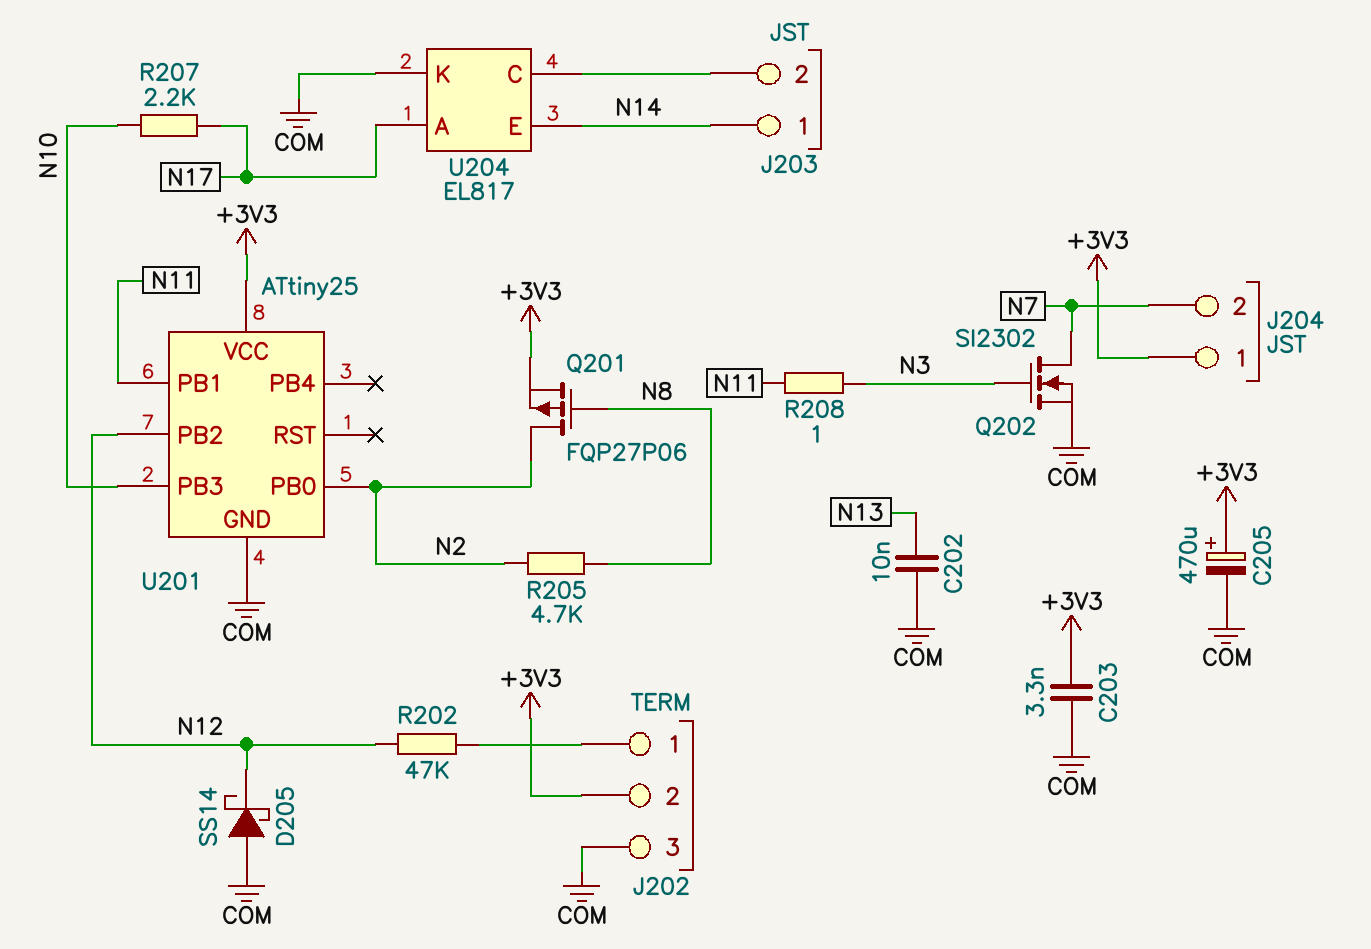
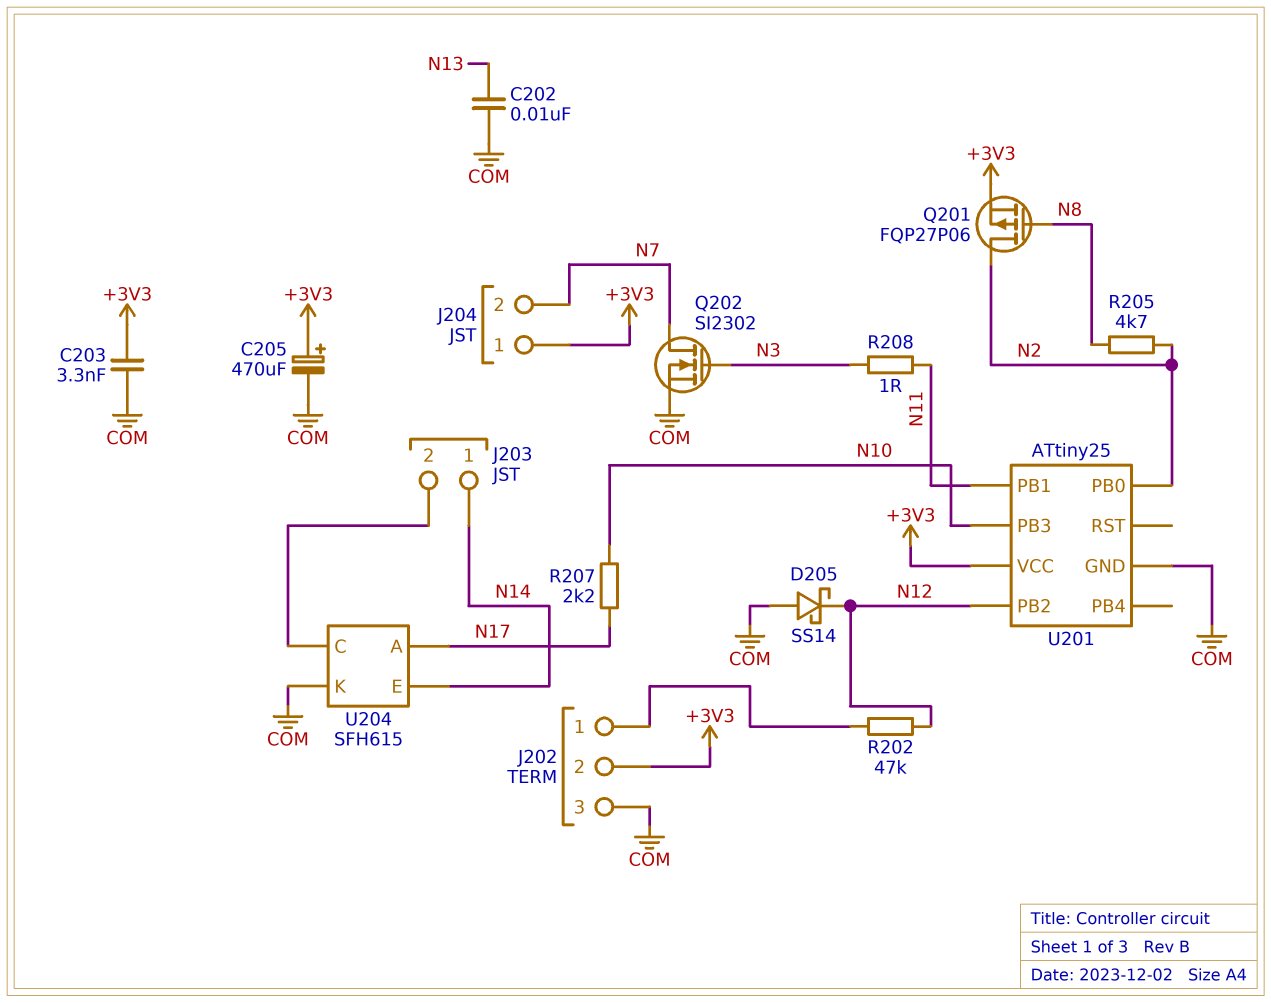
U204: EL817 -> SFH615

